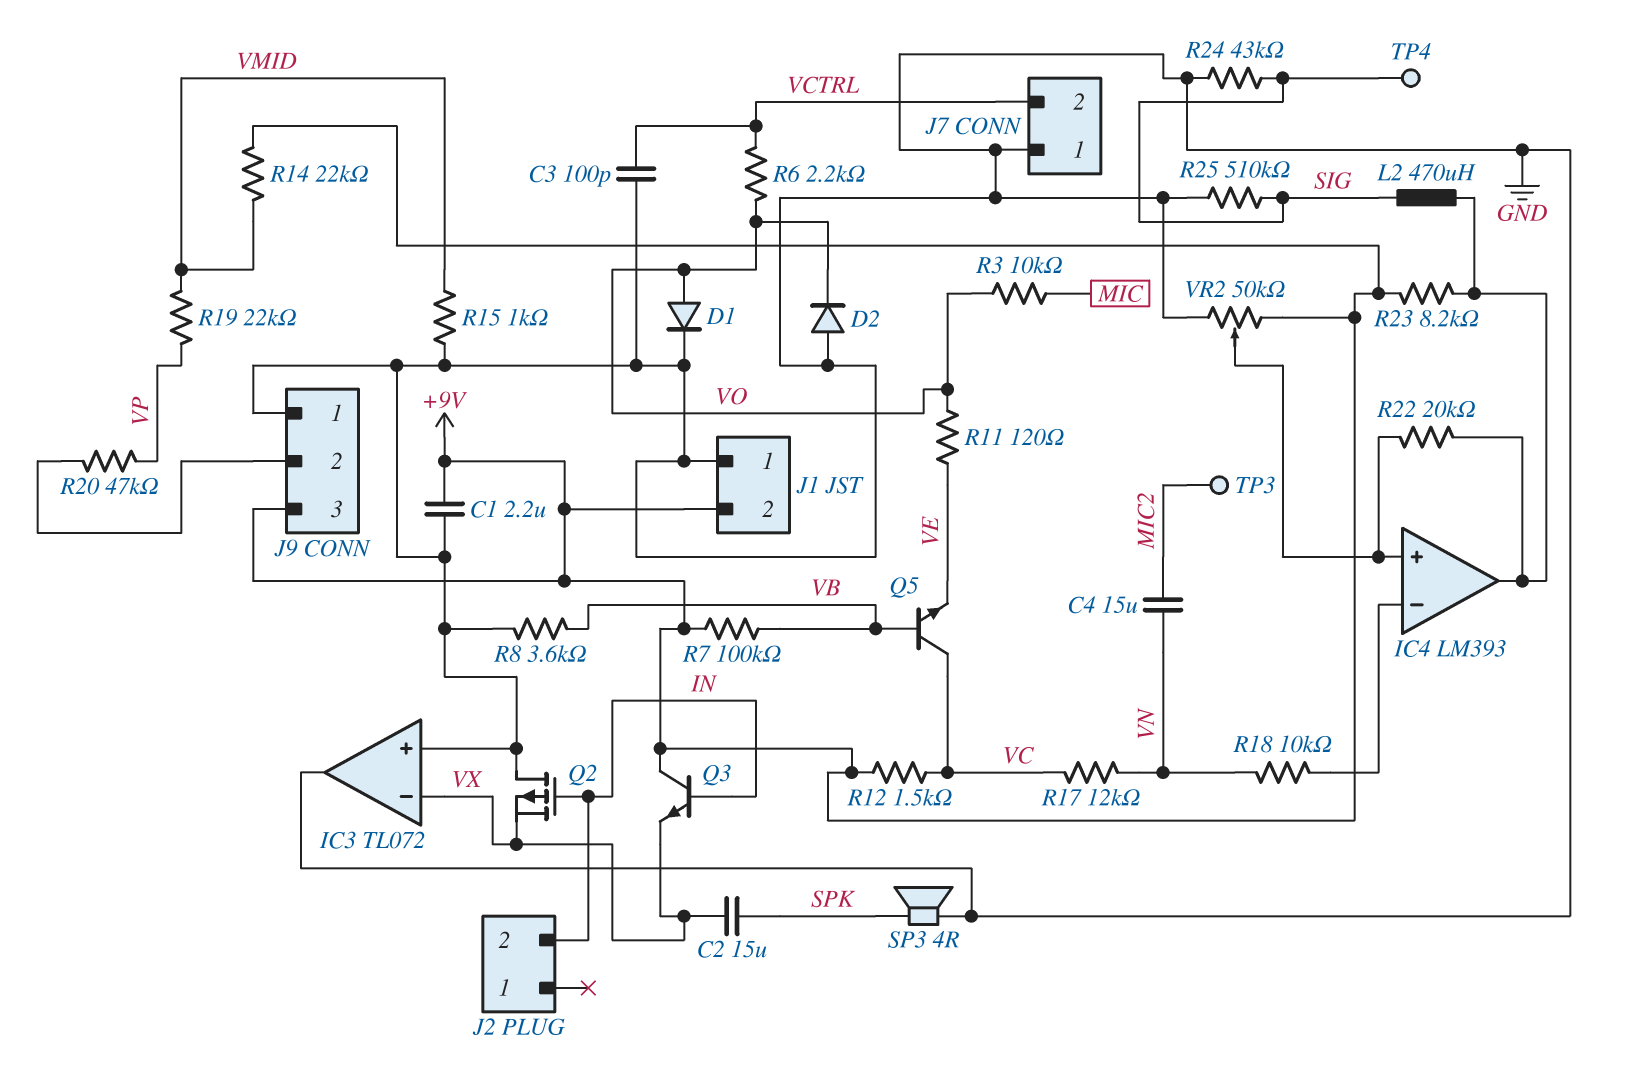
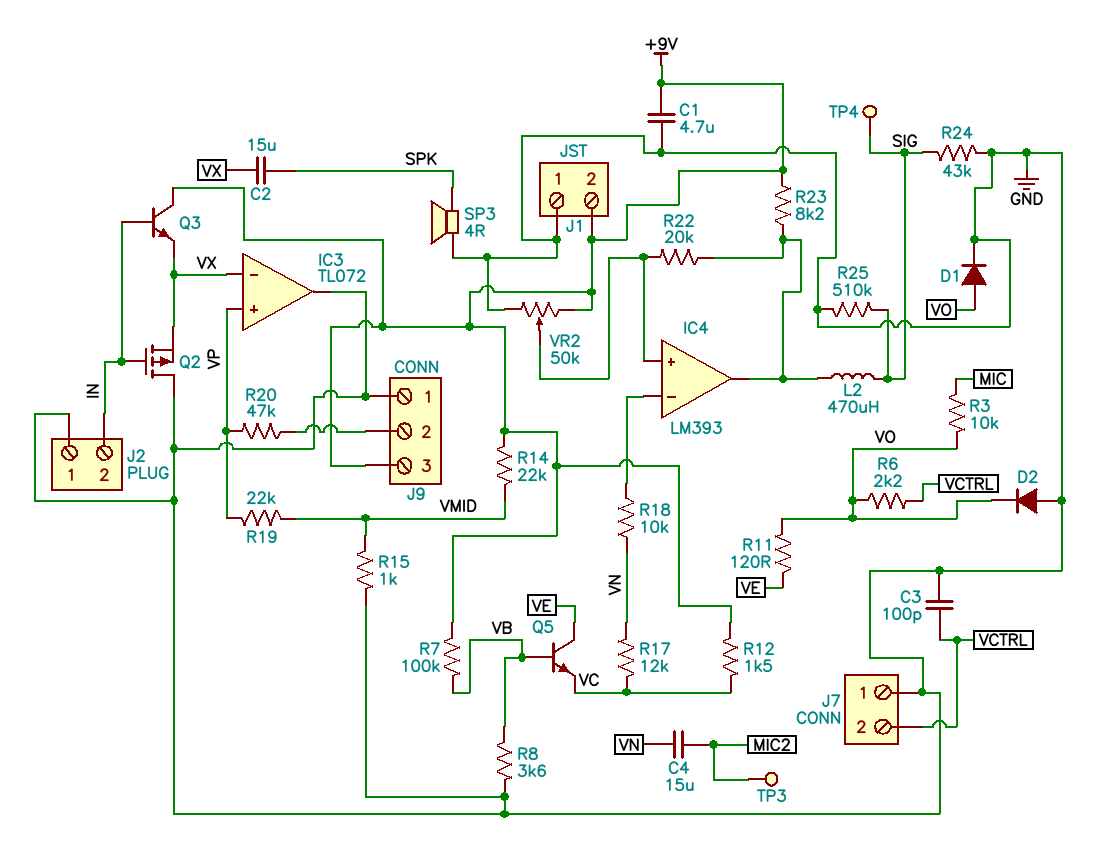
C1: 2.2uF (+9V, GND) -> 4.7uF (+9V, GND)
IC3 pin in+: GND -> VP
J2 pin 1: none -> GND
Q5: NPN (B VB, C VC, E VE) -> NPN (B VB, C VE, E VC)

